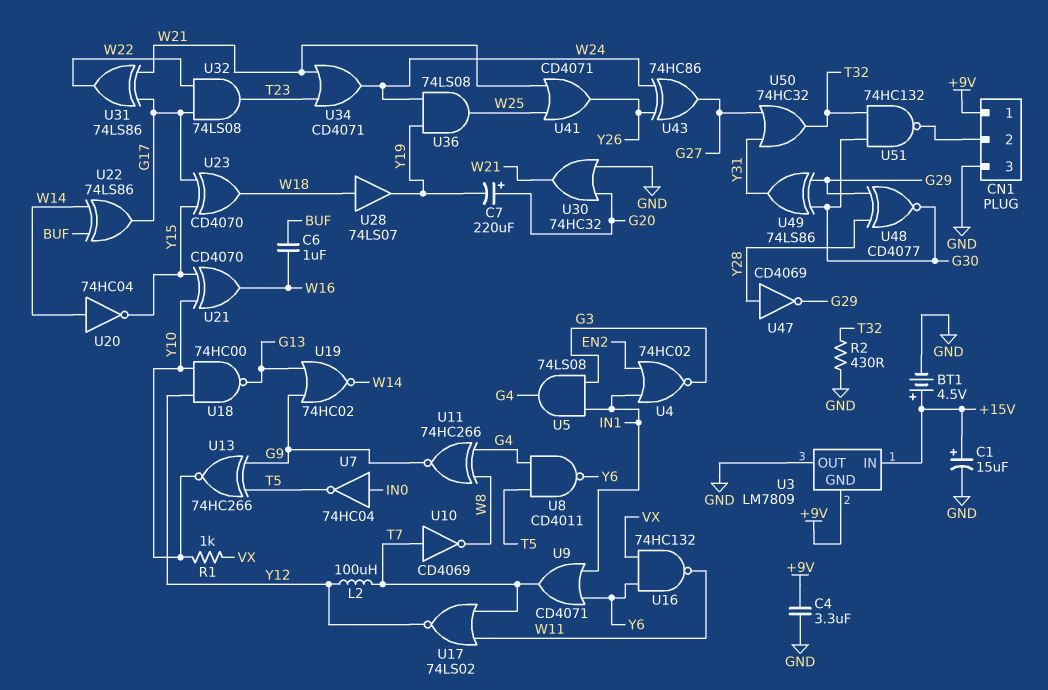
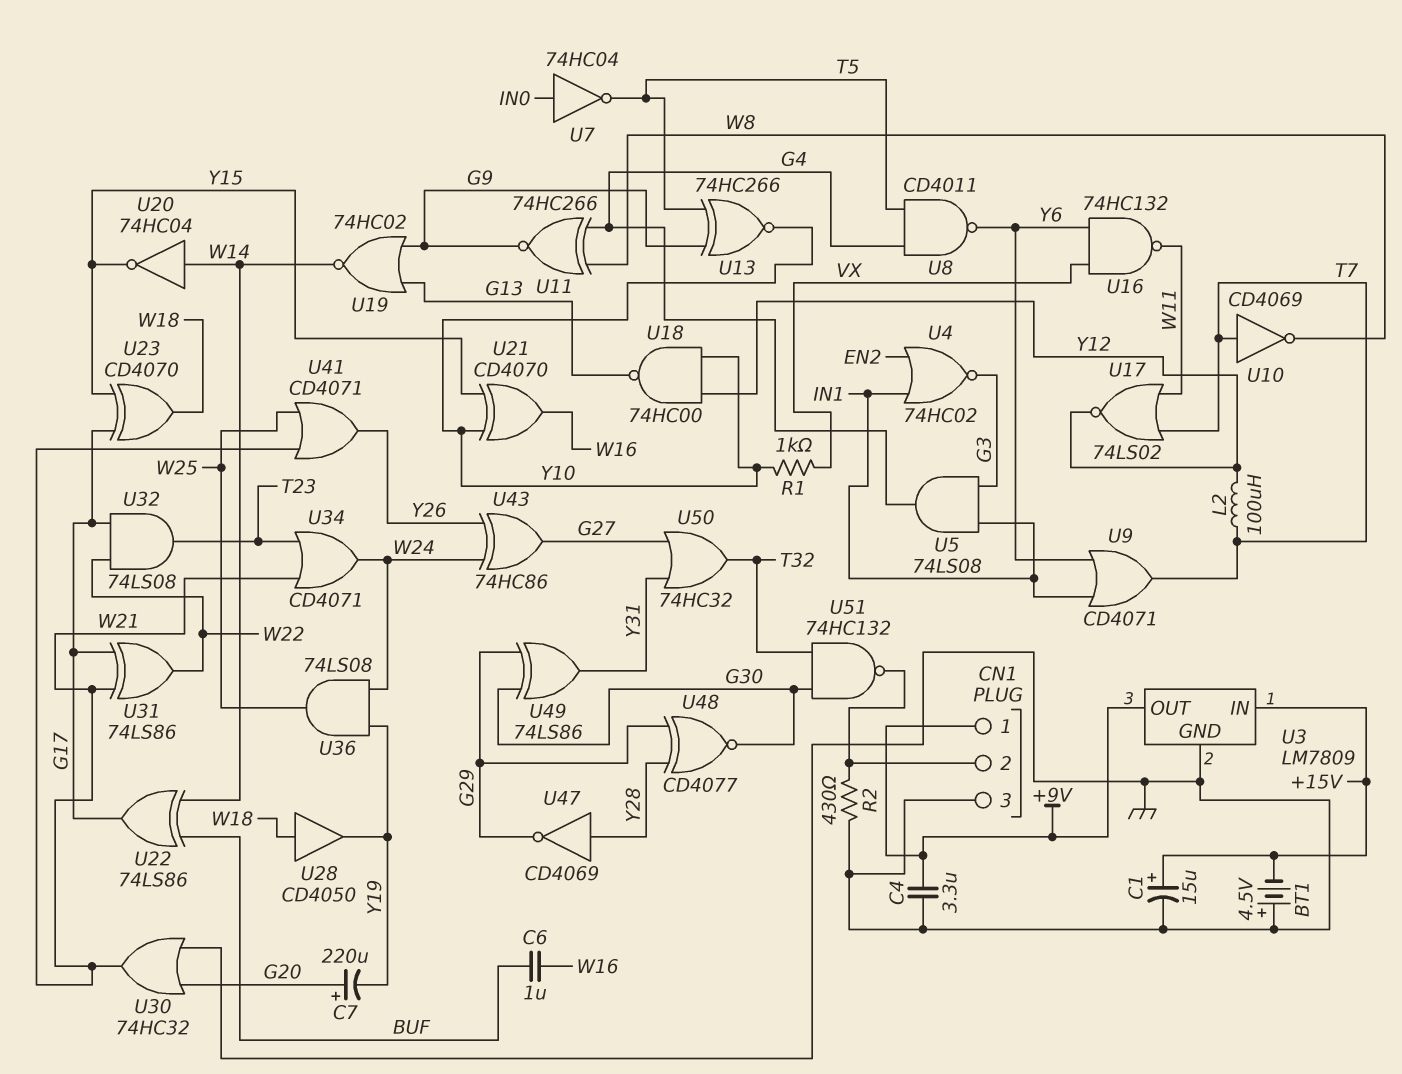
BT1: 4.5V (plus +15V, minus GND) -> 4.5V (plus GND, minus +15V)
R2: 430 (GND, T32) -> 430 (CN1/2, GND)
U3 pin GND: +9V -> GND
U3 pin OUT: GND -> +9V
U28: buffer 74LS07 (in W18, out Y19) -> buffer CD4050 (in W18, out Y19)

